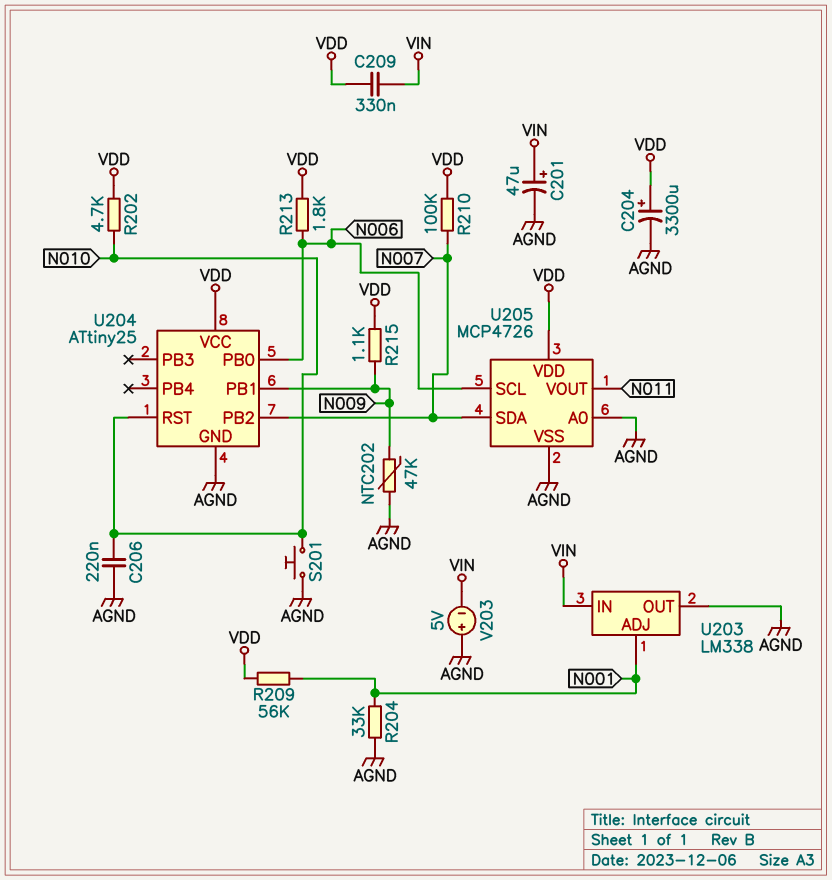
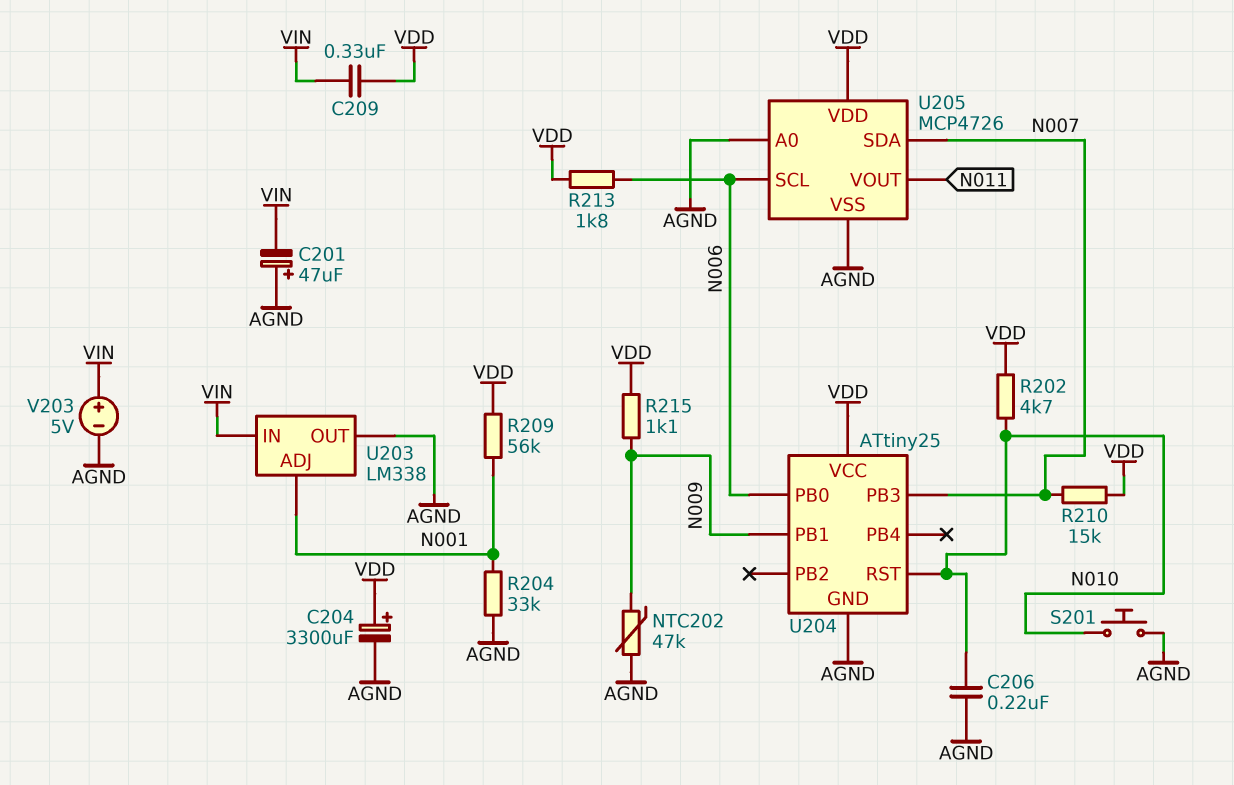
C201: 47uF (plus VIN, minus AGND) -> 47uF (plus AGND, minus VIN)
R210: 100k (N007, VDD) -> 15k (N007, VDD)
U204 pin PB2: N007 -> none
U204 pin PB3: none -> N007
V203: 5V (plus AGND, minus VIN) -> 5V (plus VIN, minus AGND)

